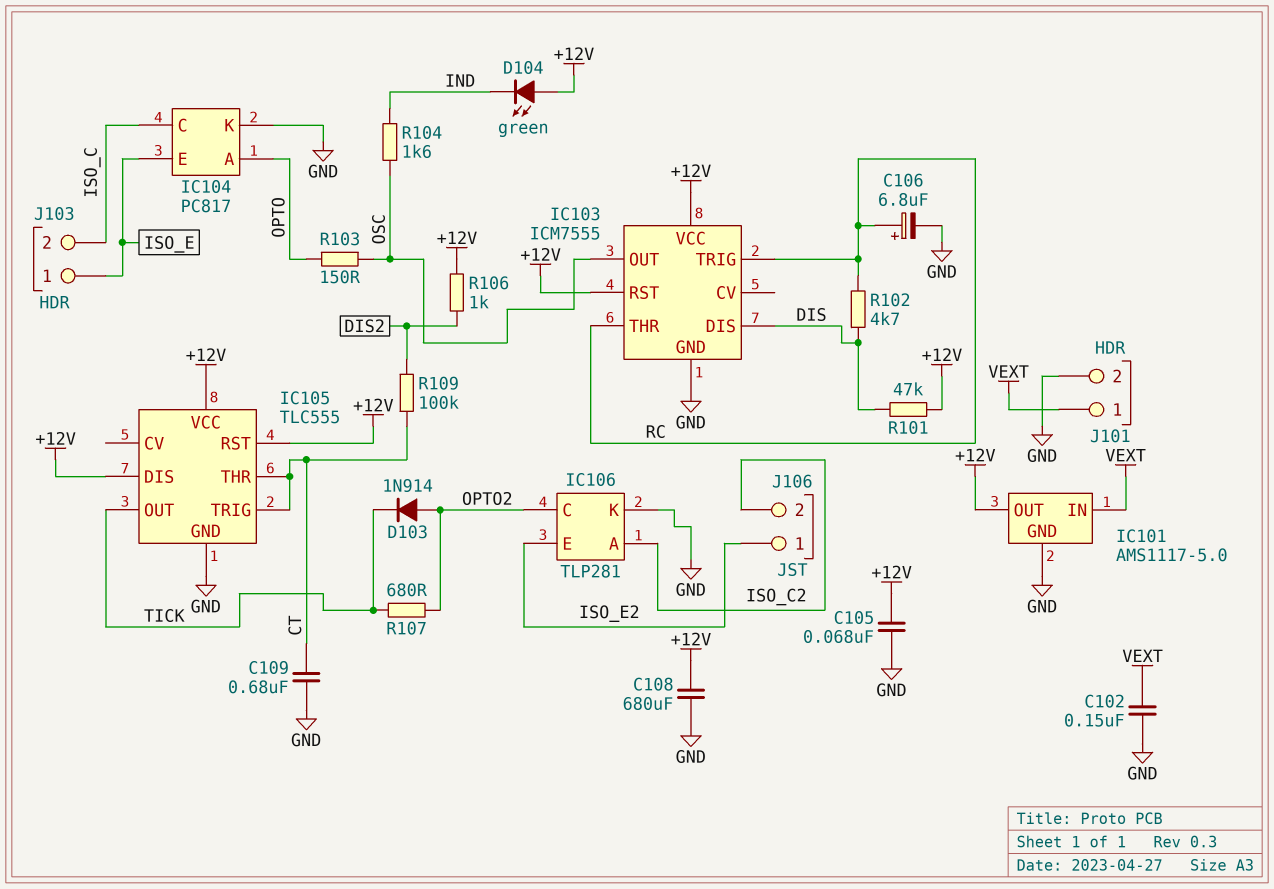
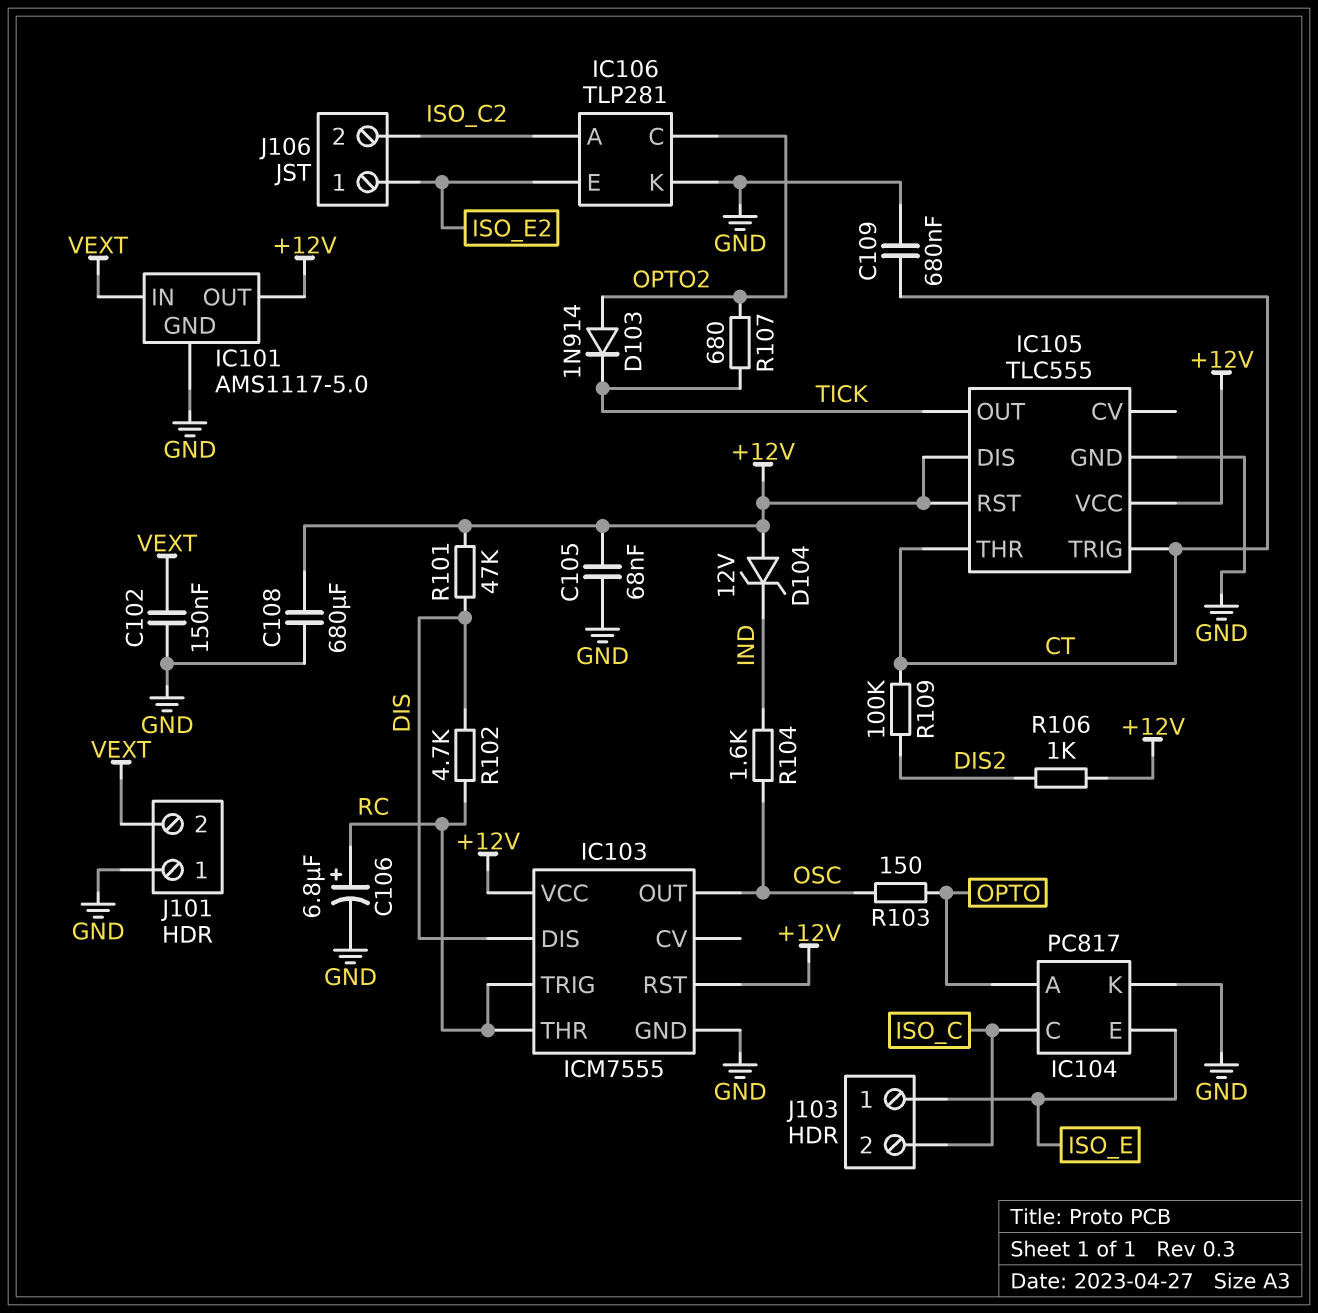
D104: LED green (A +12V, K IND) -> zener 12V (A +12V, K IND)
J101 pin 1: VEXT -> GND
J101 pin 2: GND -> VEXT

